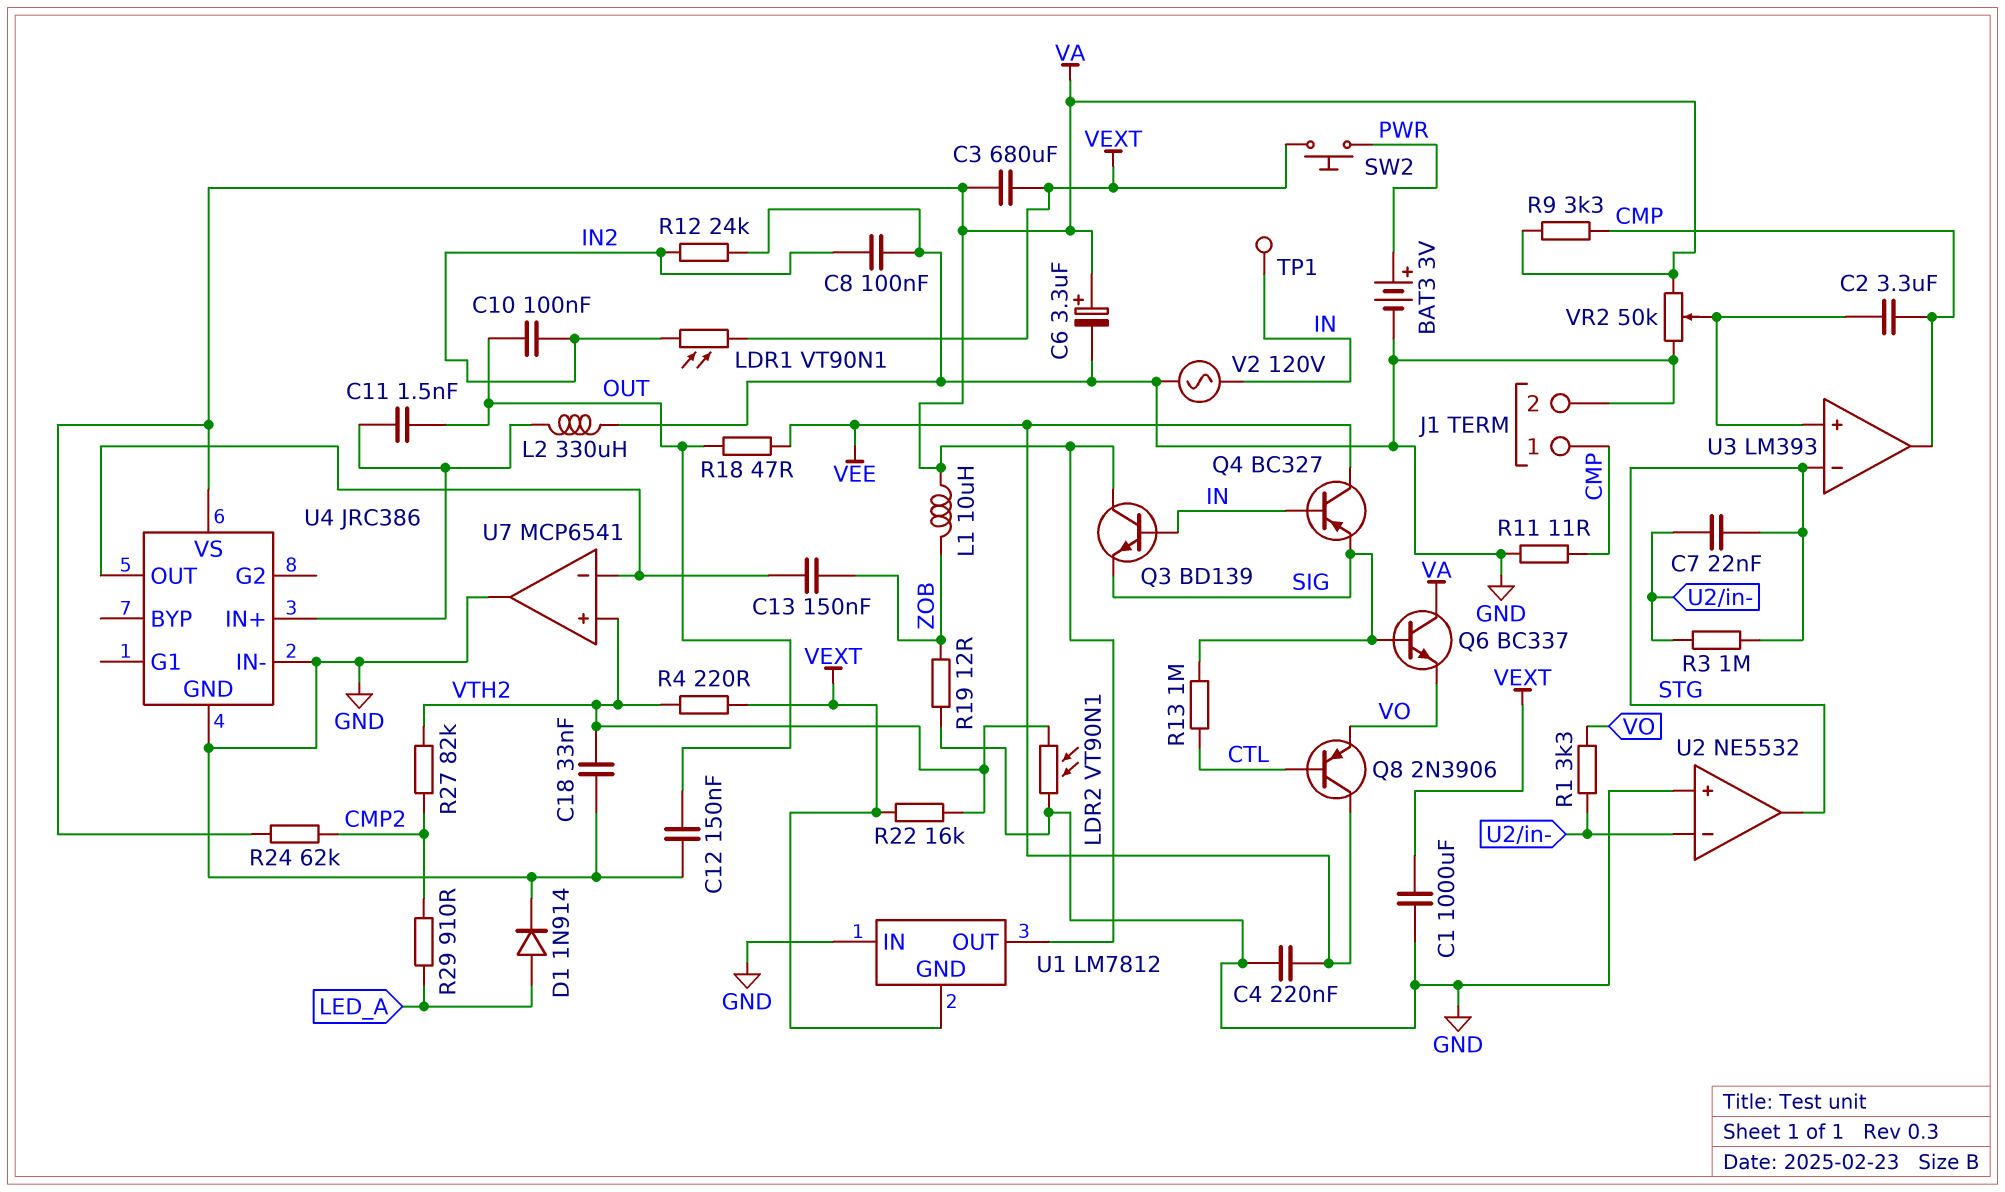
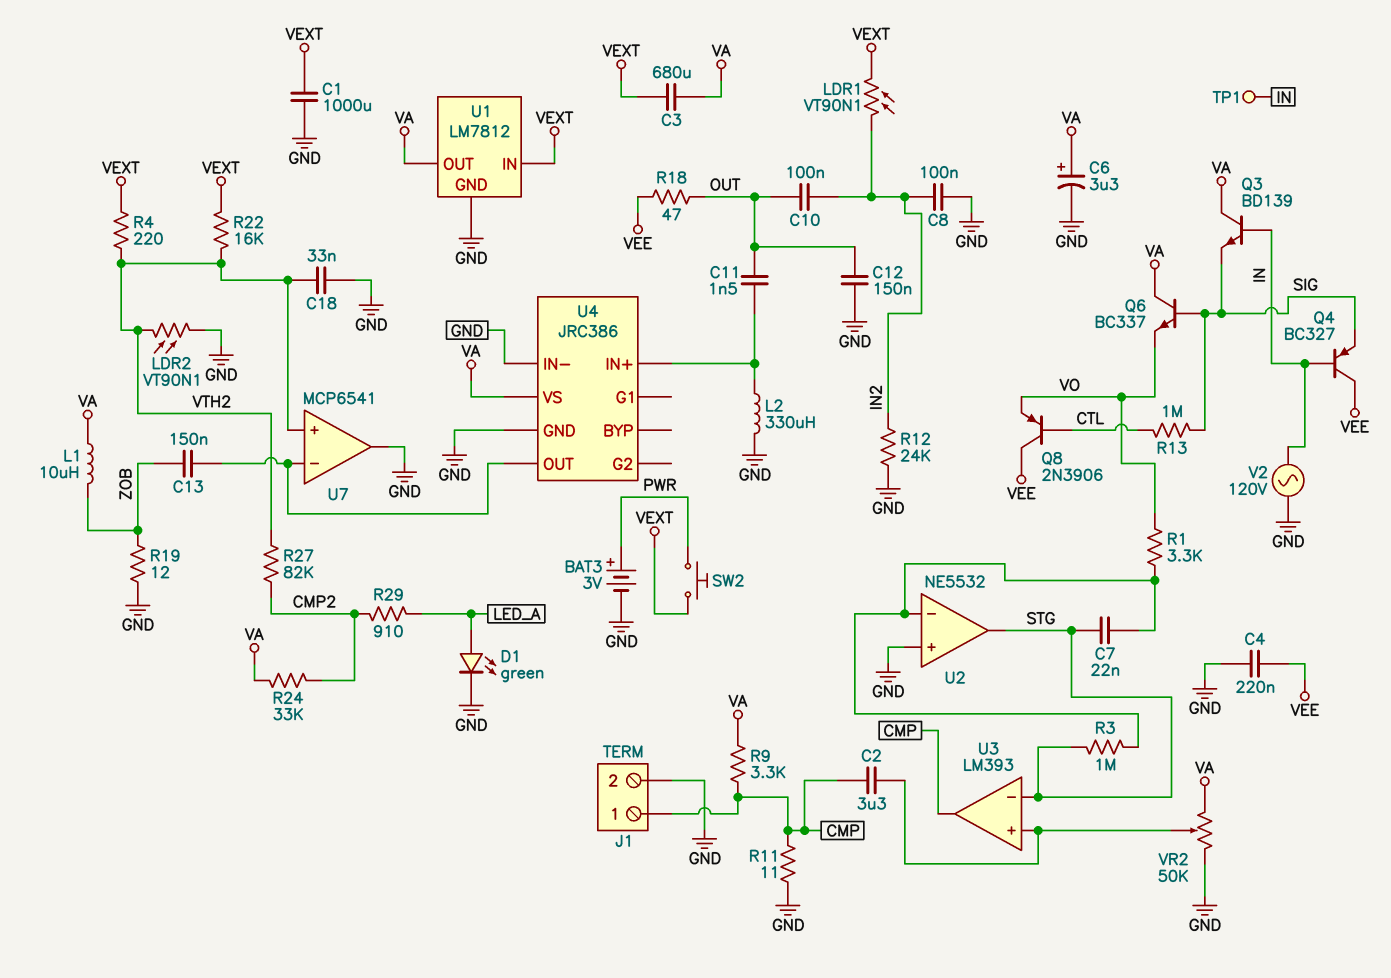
D1: diode 1N914 (A LED_A, K GND) -> LED green (A LED_A, K GND)
R24: 62k (CMP2, VA) -> 33k (CMP2, VA)
U1 pin GND: VEXT -> GND
U1 pin IN: GND -> VEXT

